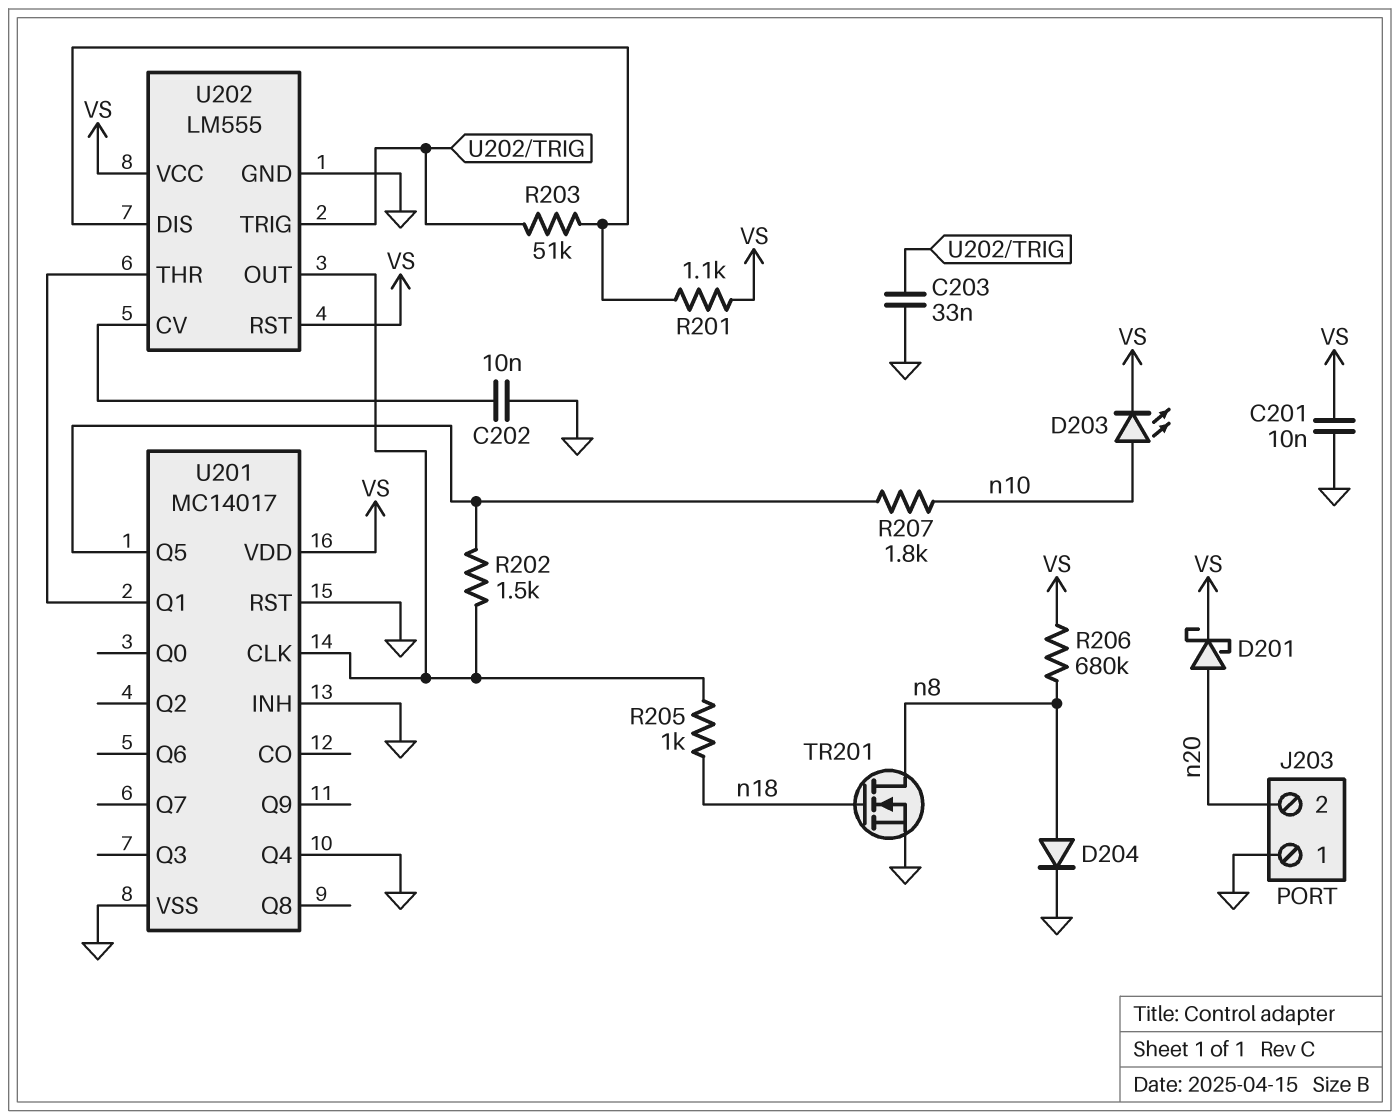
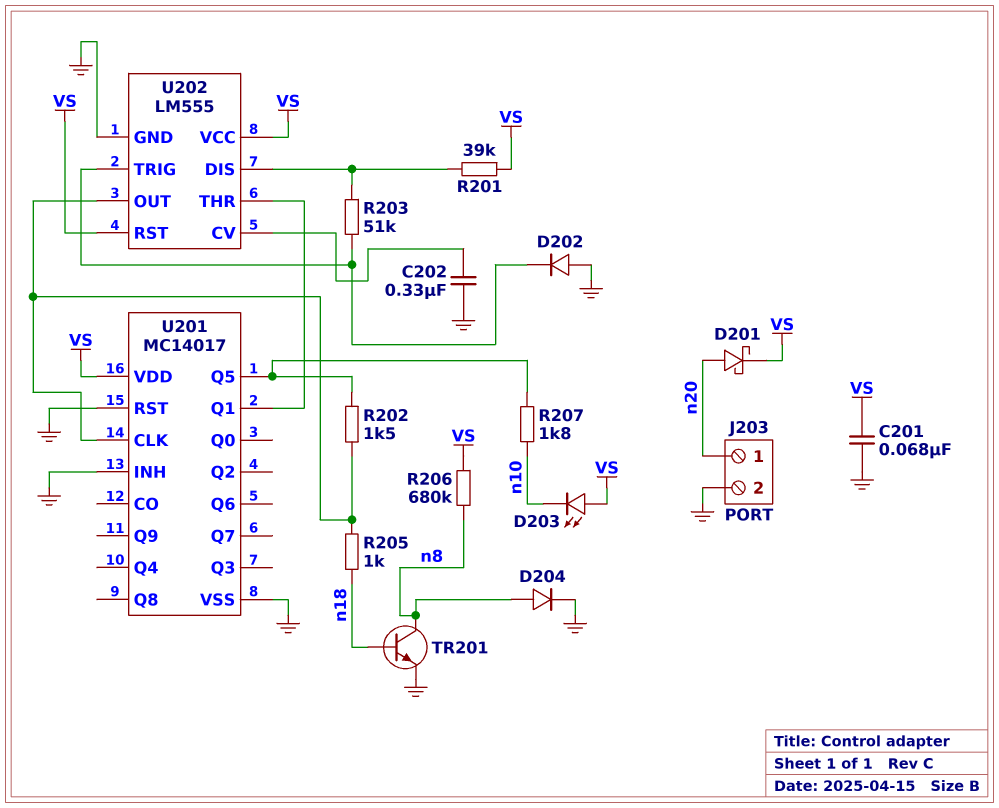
C201: 10nF (GND, VS) -> 68nF (GND, VS)
C202: 10nF (GND, U202/CV) -> 330nF (GND, U202/CV)
C203: 33nF (GND, U202/TRIG) -> none
D202: none -> diode (A GND, K U202/TRIG)
D203: LED (A n10, K VS) -> LED (A VS, K n10)
J203 pin 1: GND -> n20
J203 pin 2: n20 -> GND
R201: 1.1k (U202/DIS, VS) -> 39k (U202/DIS, VS)
TR201: NMOS (G n18, D n8, S GND) -> NPN (B n18, C n8, E GND)
U201 pin Q4: GND -> none

